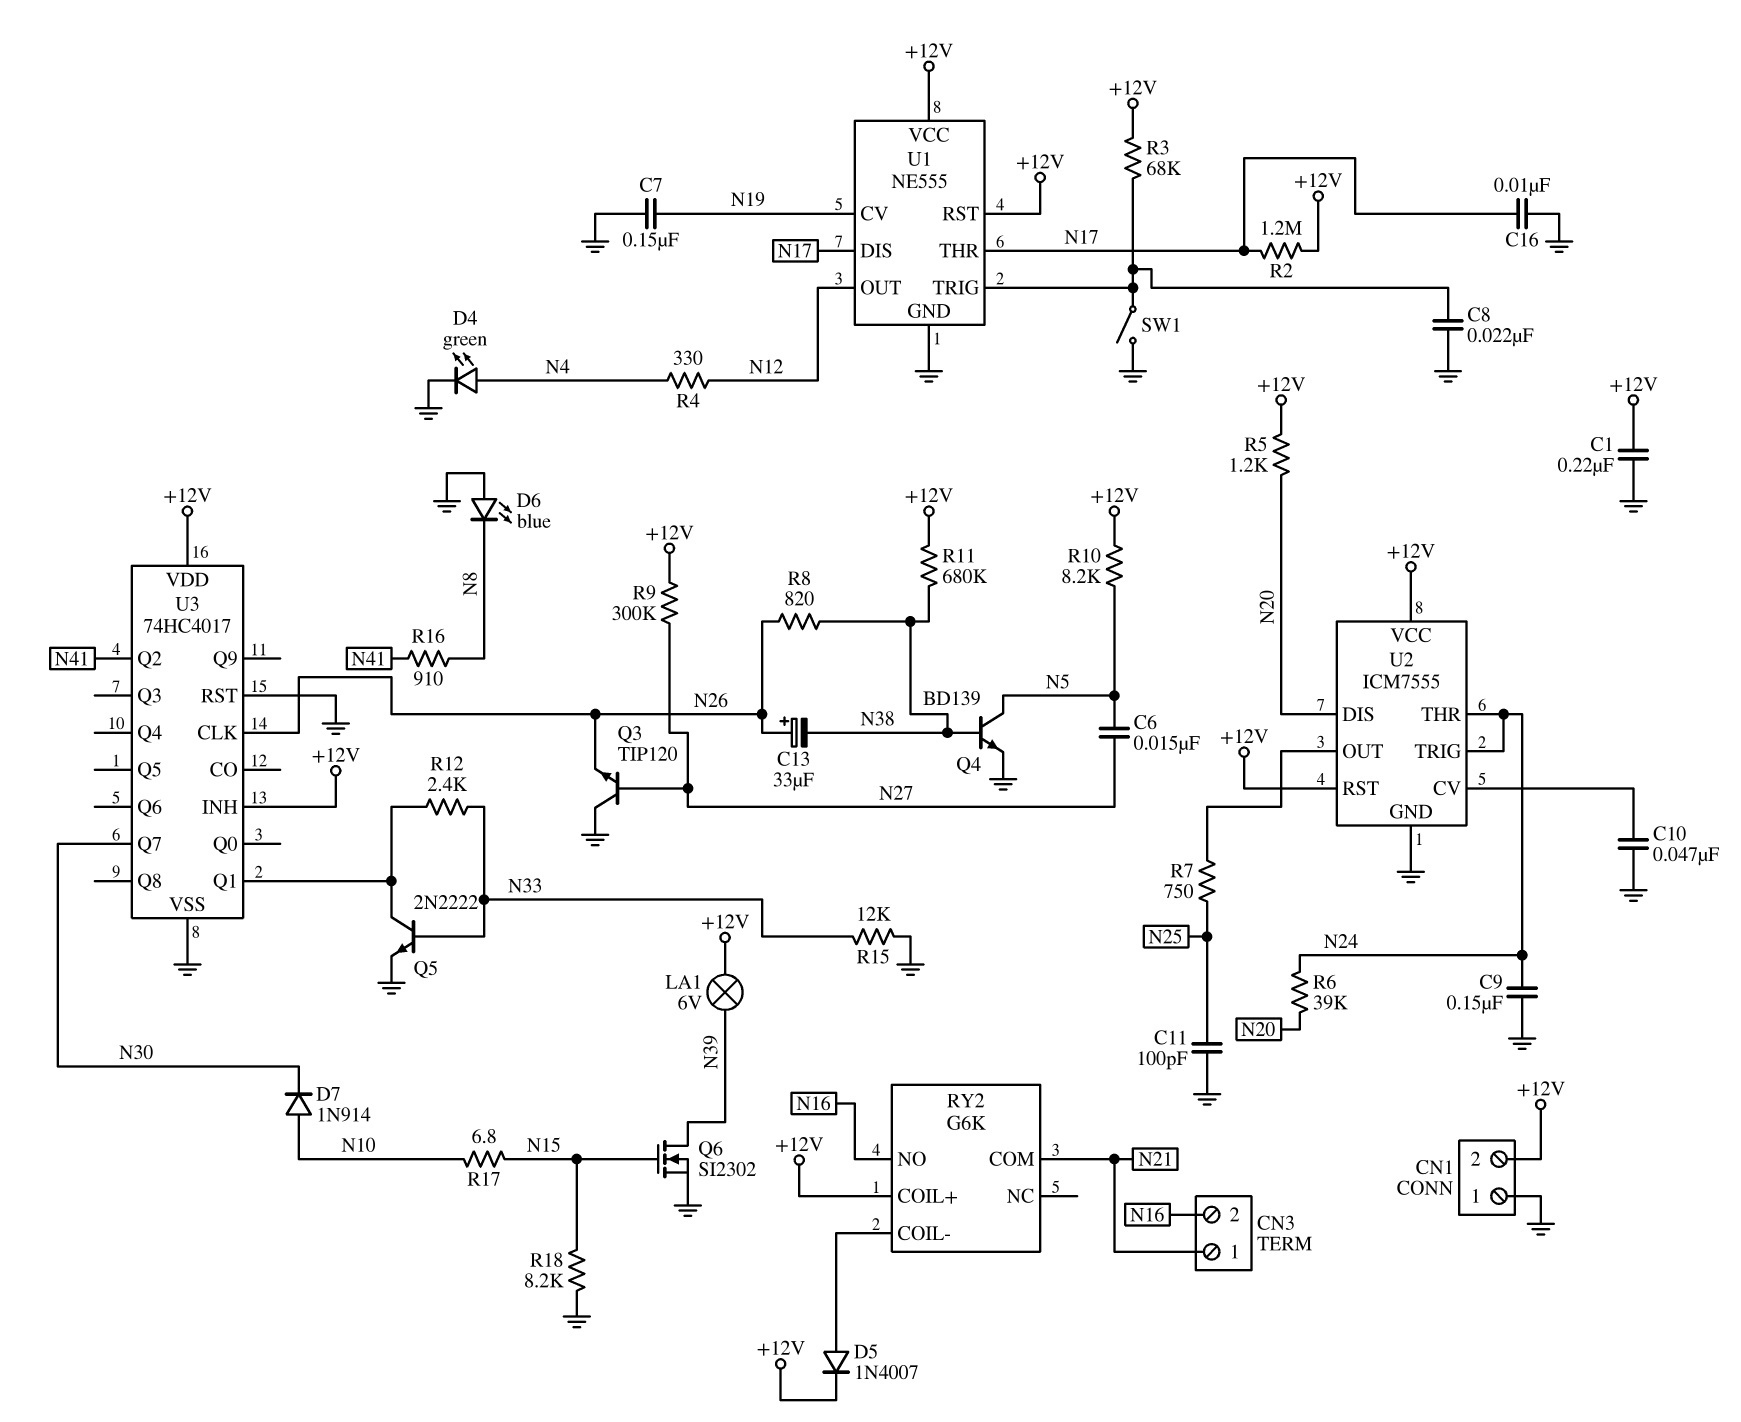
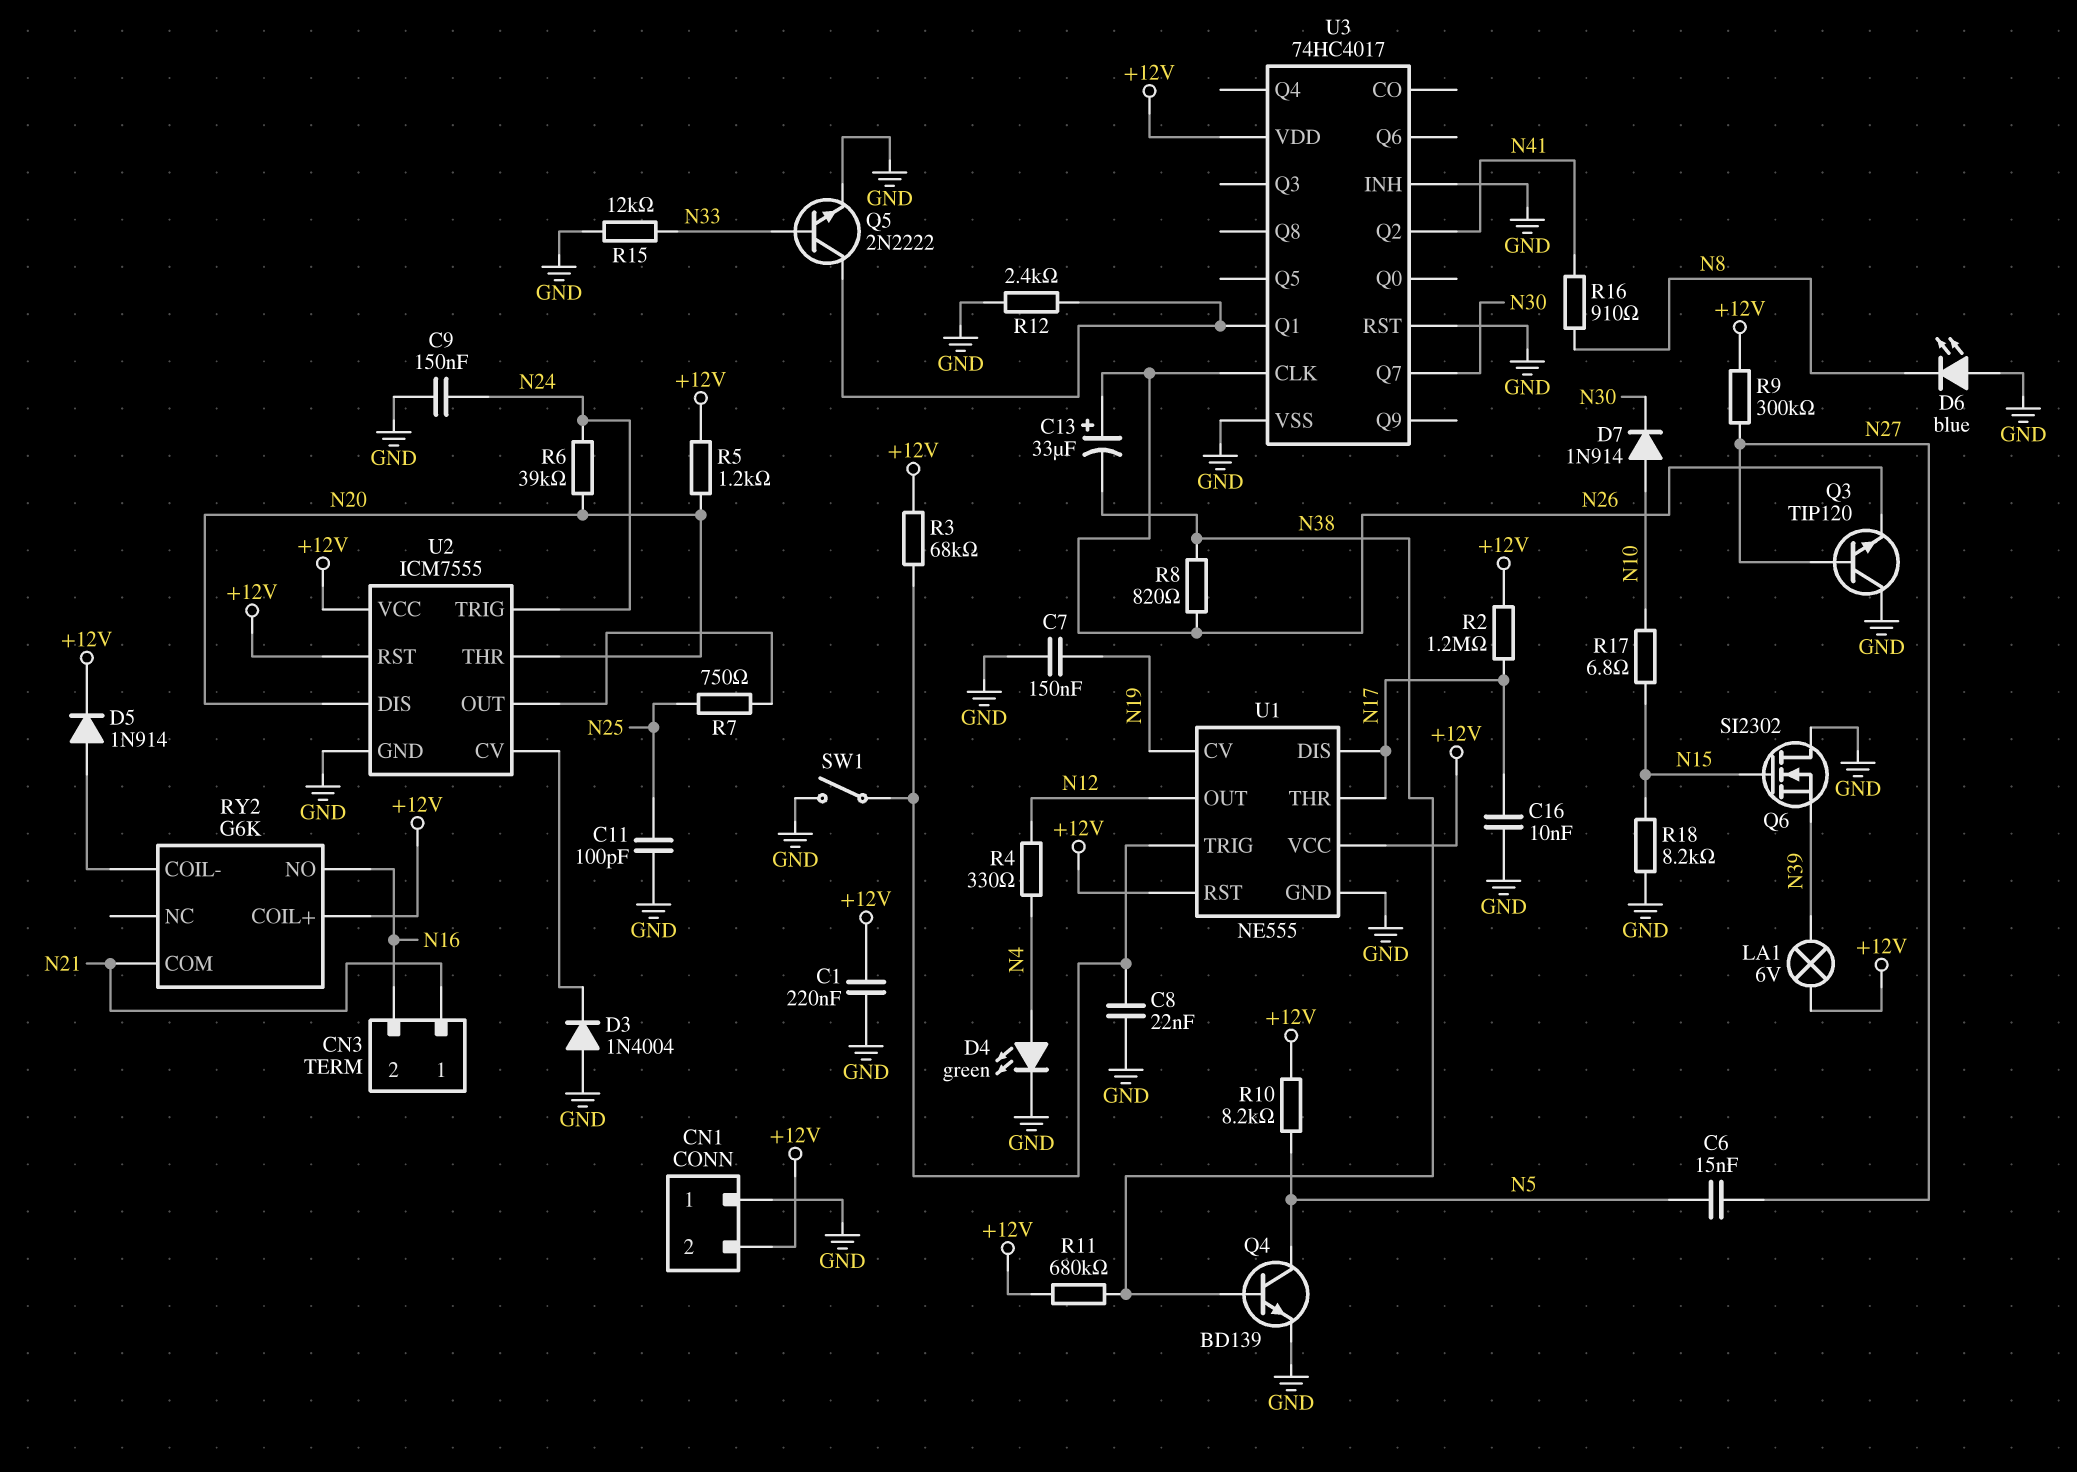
C10: 47nF (GND, U2/CV) -> none
D3: none -> diode 1N4004 (A GND, K U2/CV)
D5: diode 1N4007 (A RY2/COIL-, K +12V) -> diode 1N914 (A RY2/COIL-, K +12V)
Q6: NMOS SI2302 (G N15, D N39, S GND) -> NMOS SI2302 (G N15, D GND, S N39)
R12: 2.4k (N33, U3/Q1) -> 2.4k (GND, U3/Q1)
U2 pin THR: N24 -> N20
U3 pin INH: +12V -> GND

